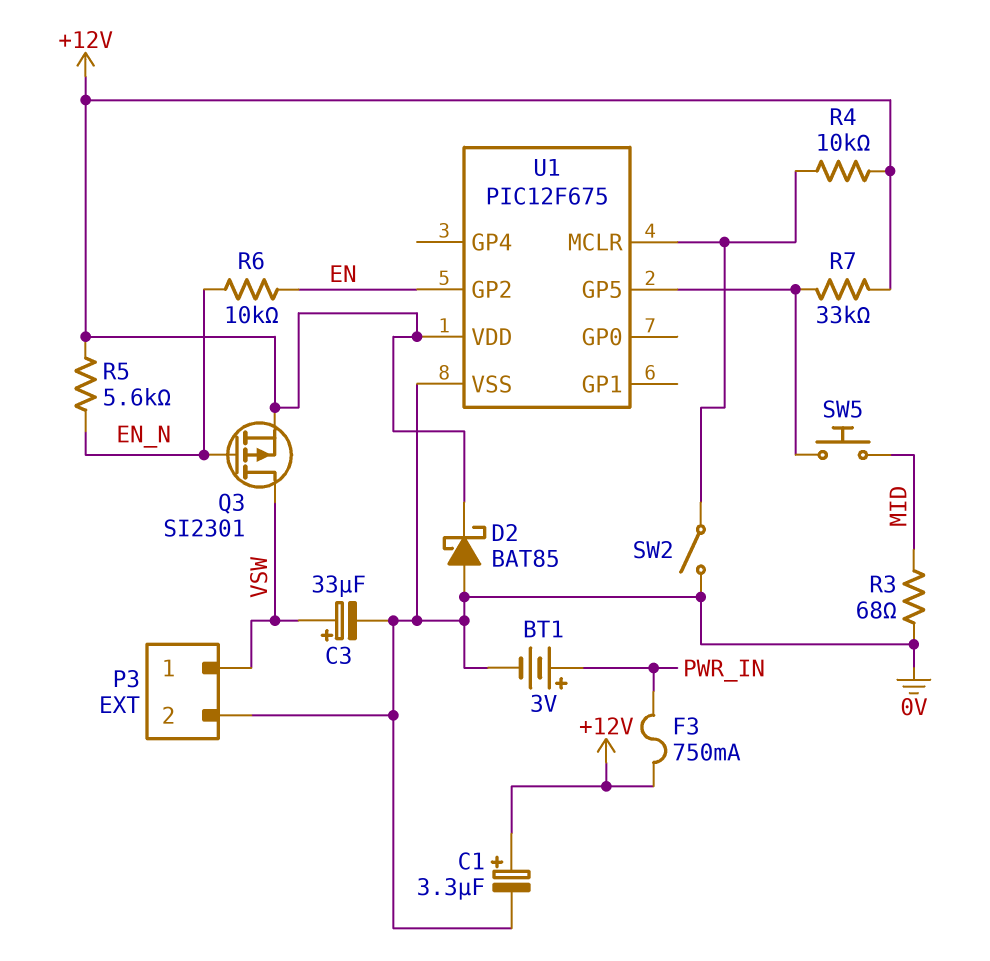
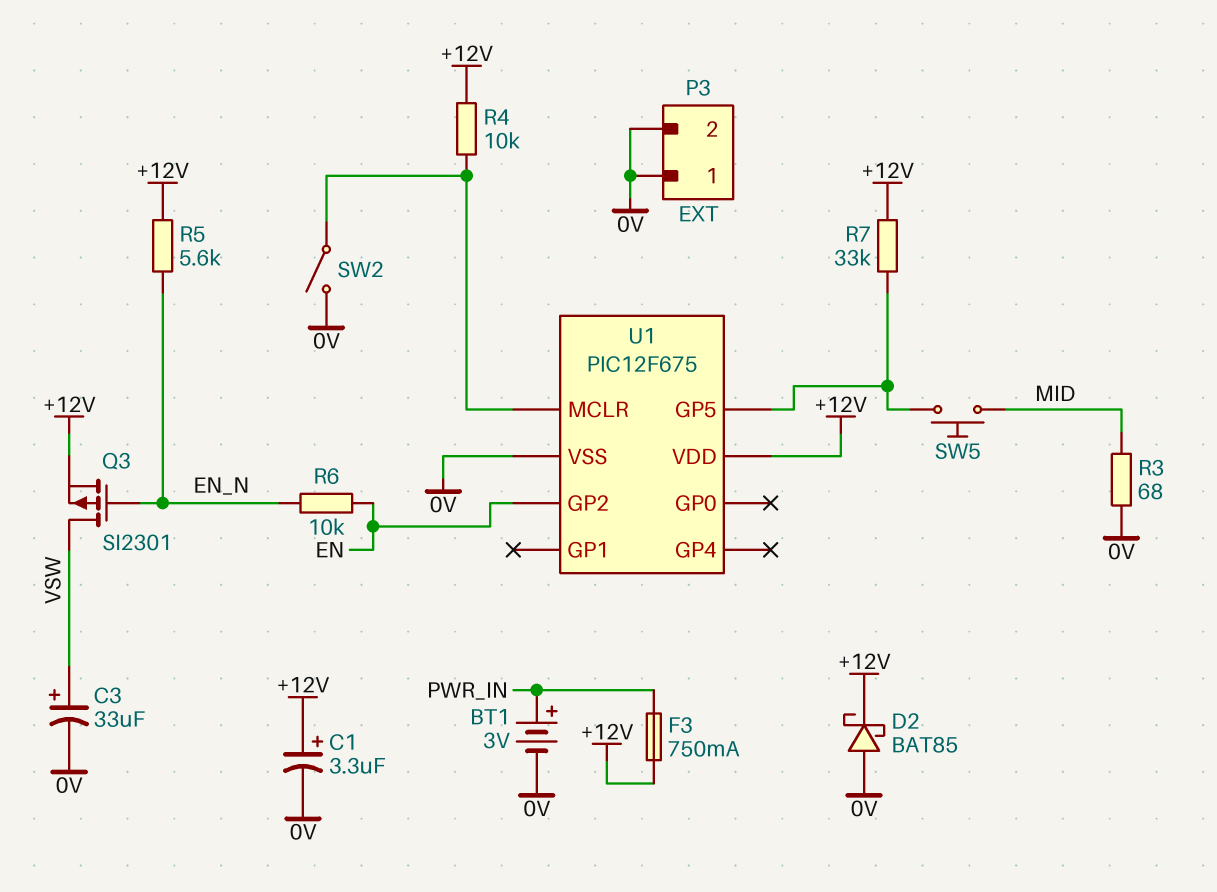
P3 pin 1: VSW -> 0V

